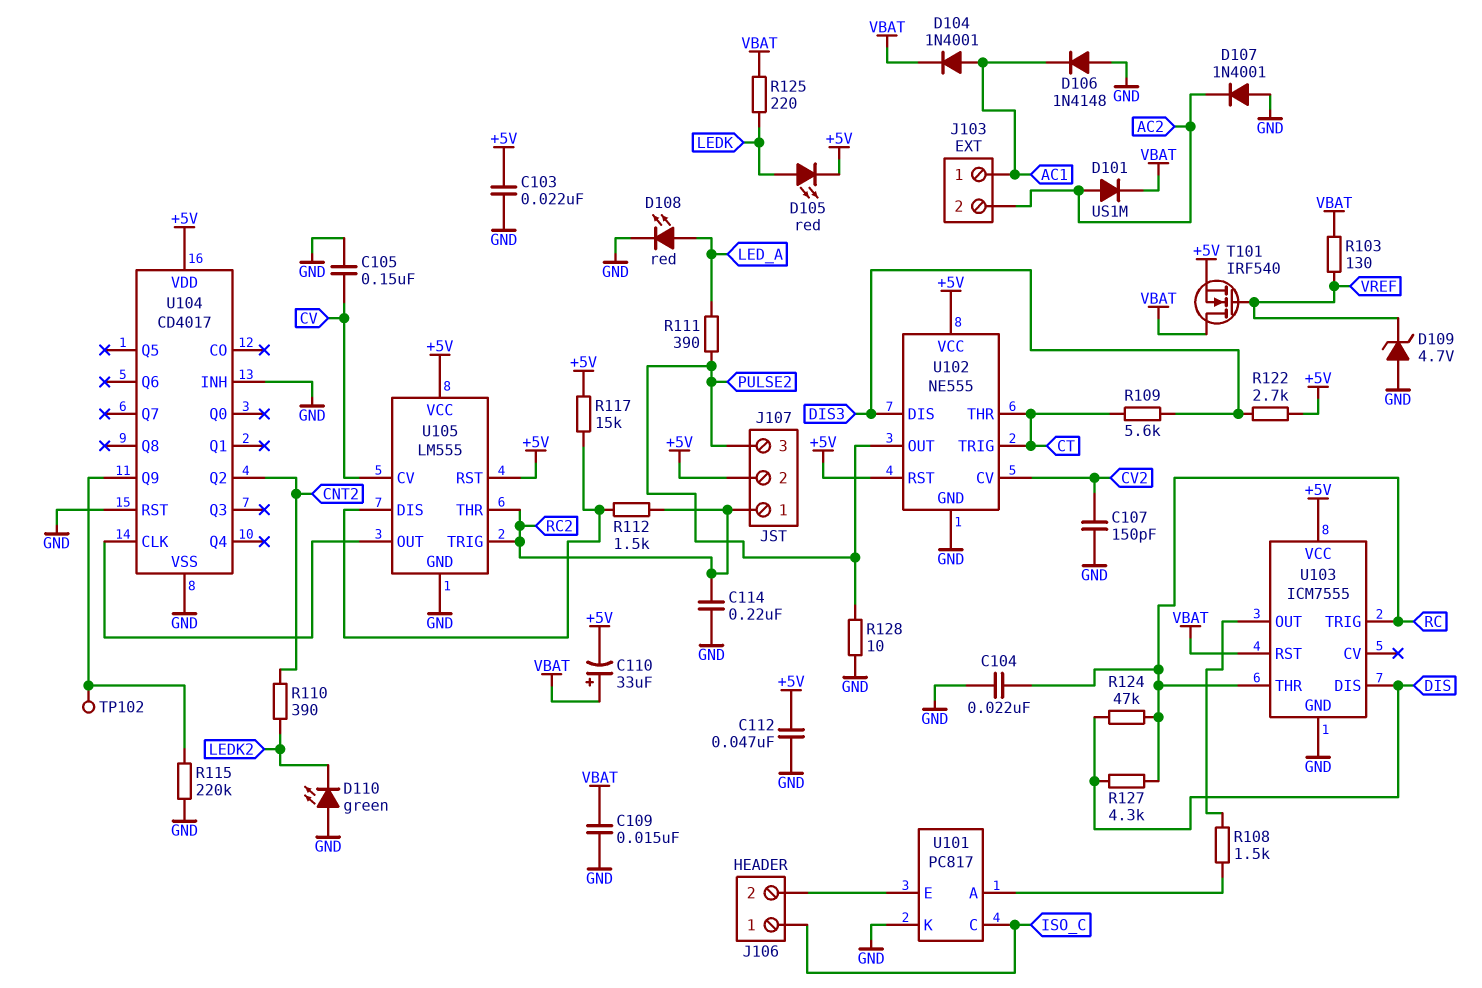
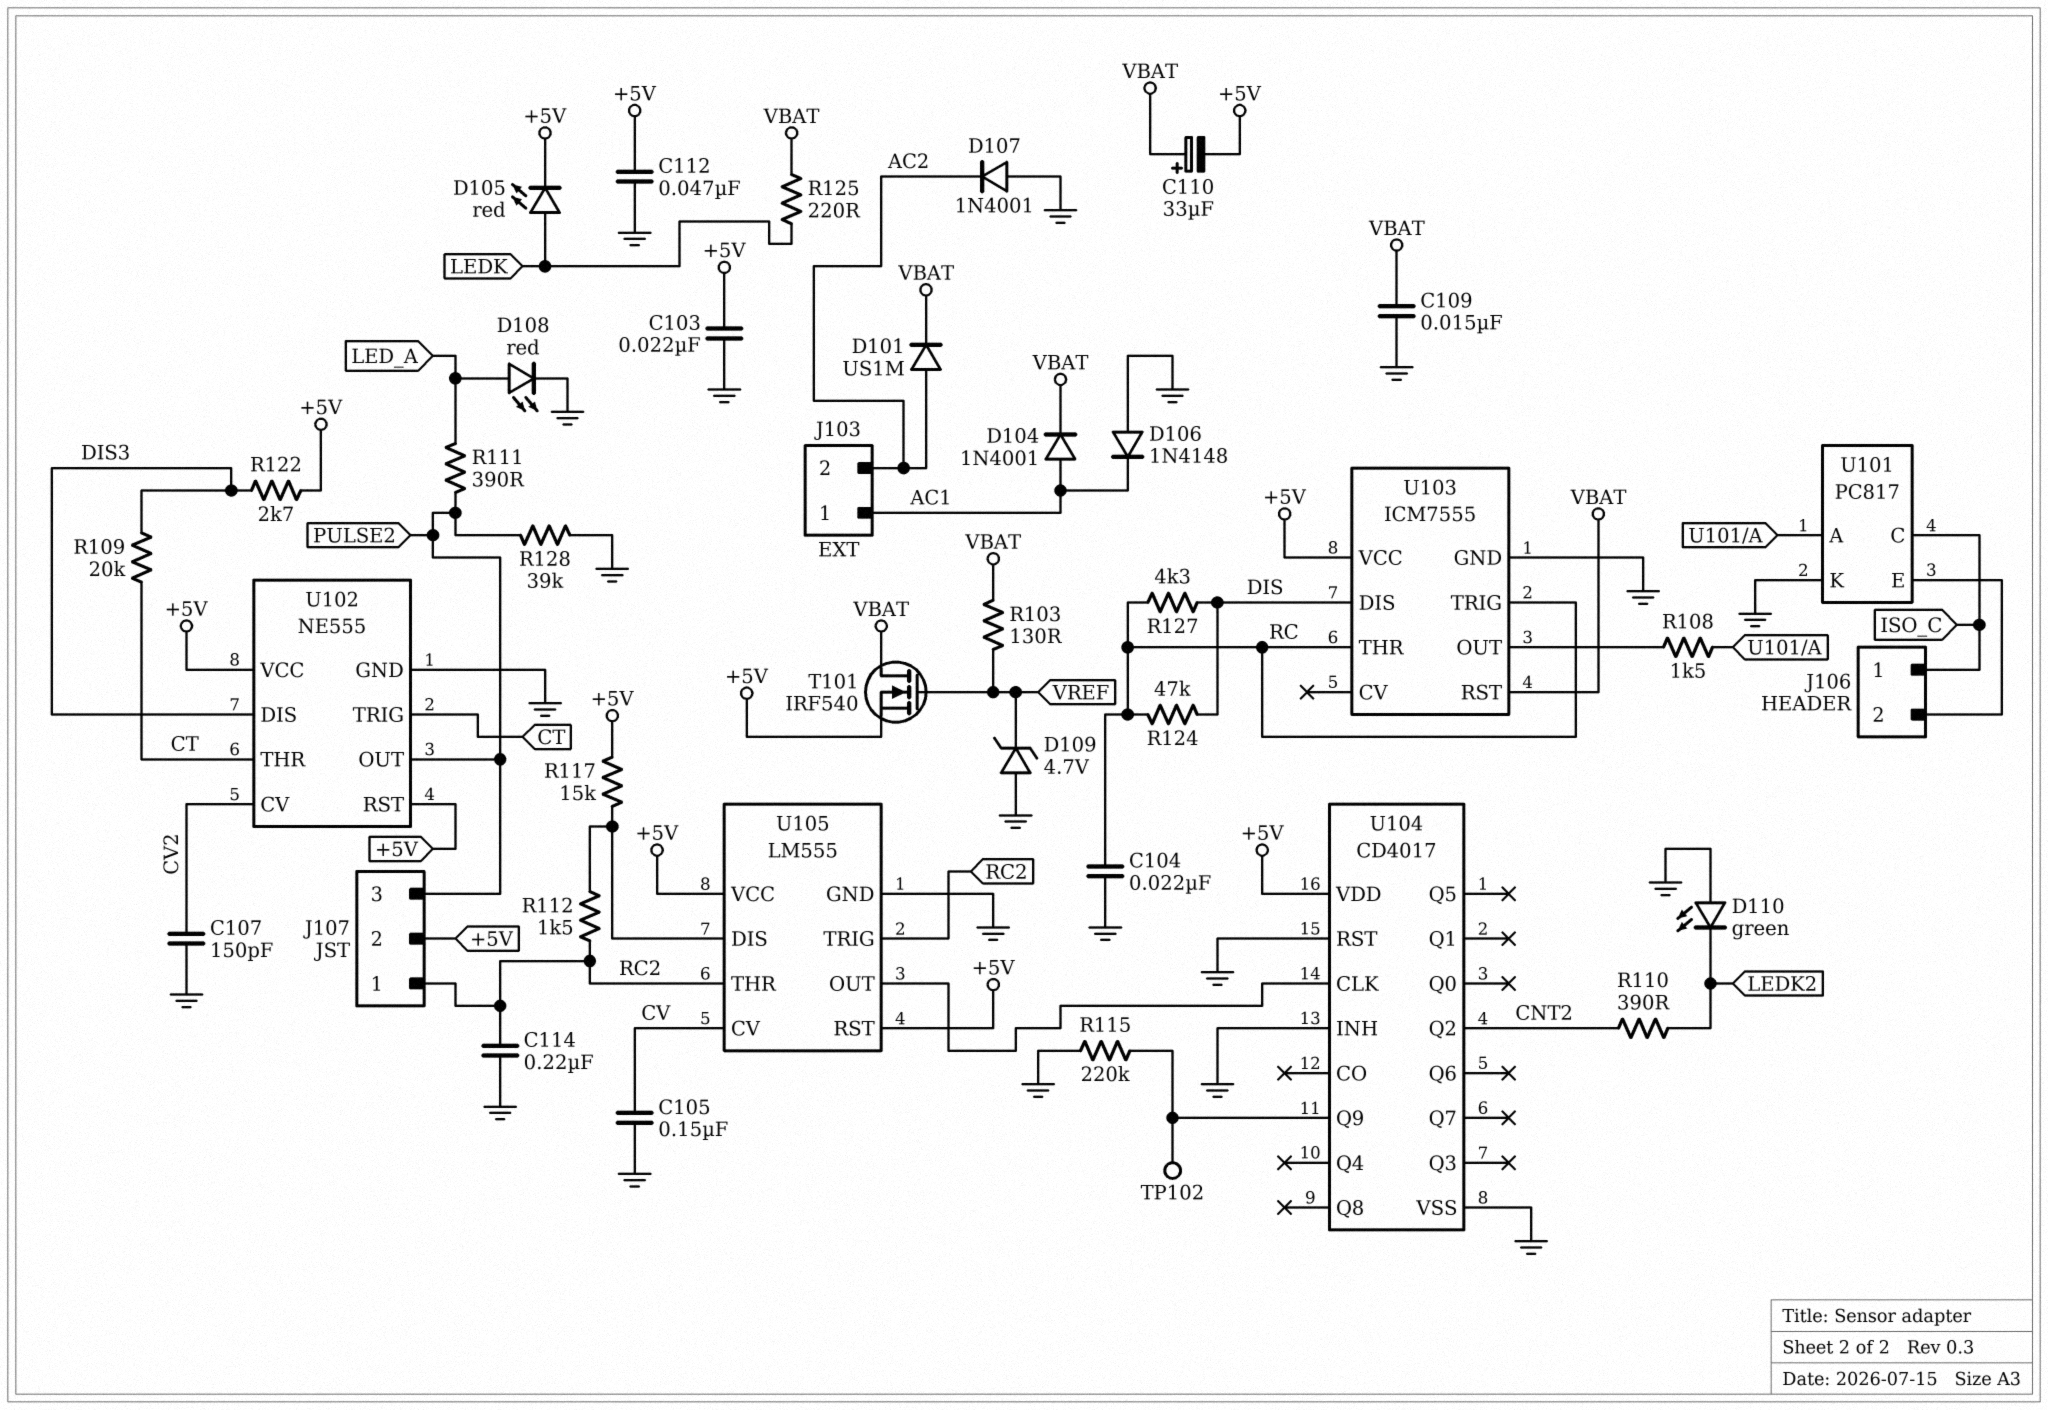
R109: 5.6k (CT, DIS3) -> 20k (CT, DIS3)
R128: 10 (GND, PULSE2) -> 39k (GND, PULSE2)

